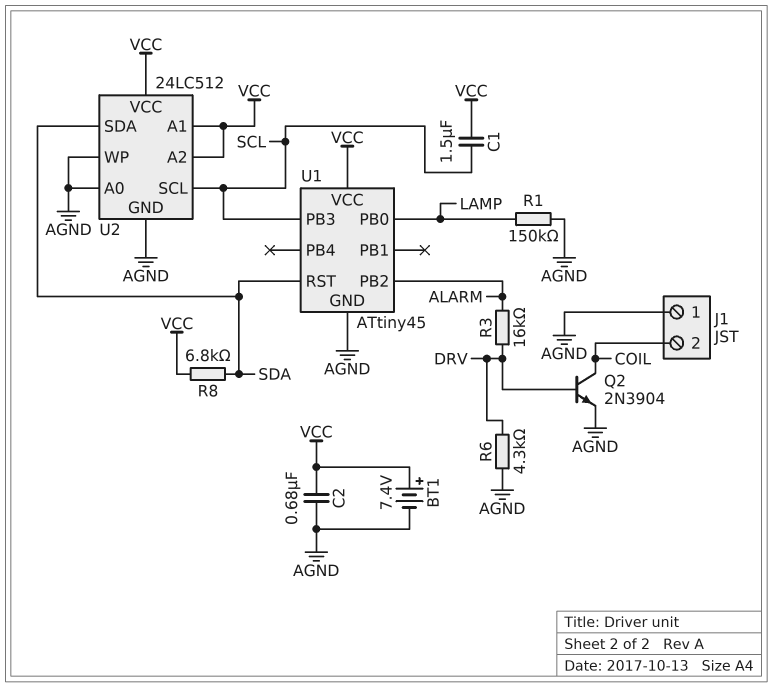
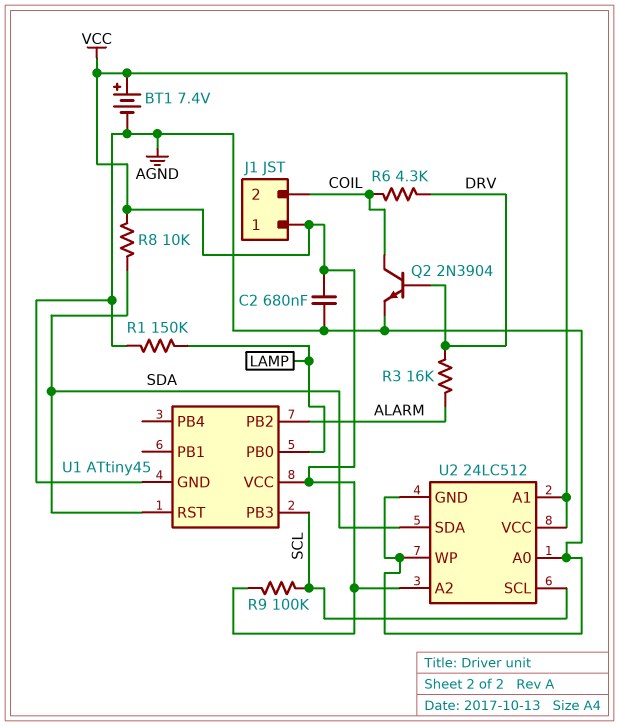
C1: 1.5uF (SCL, VCC) -> none
J1 pin 1: AGND -> VCC
R6: 4.3k (AGND, DRV) -> 4.3k (COIL, DRV)
R8: 6.8k (SDA, VCC) -> 10k (SDA, VCC)
R9: none -> 100k (SCL, VCC)

